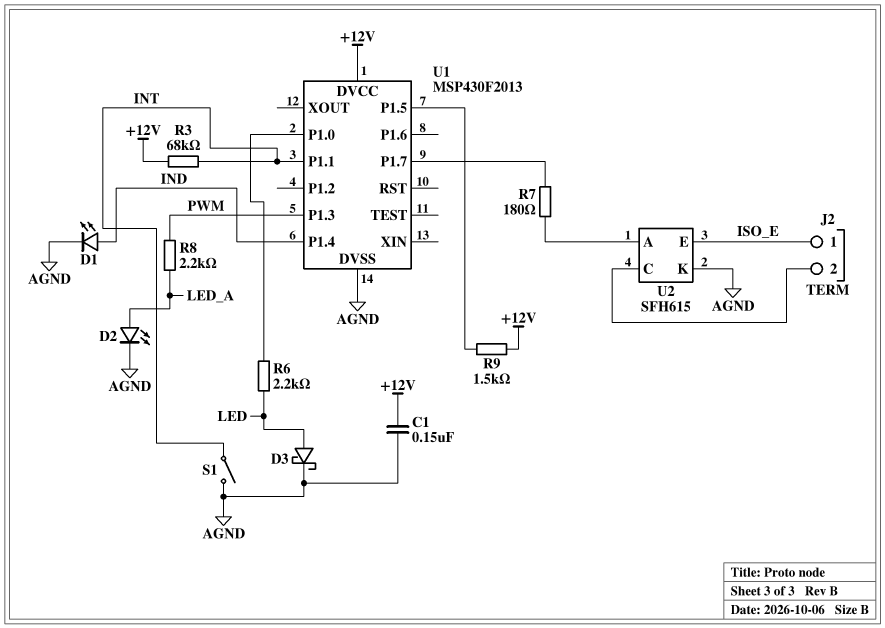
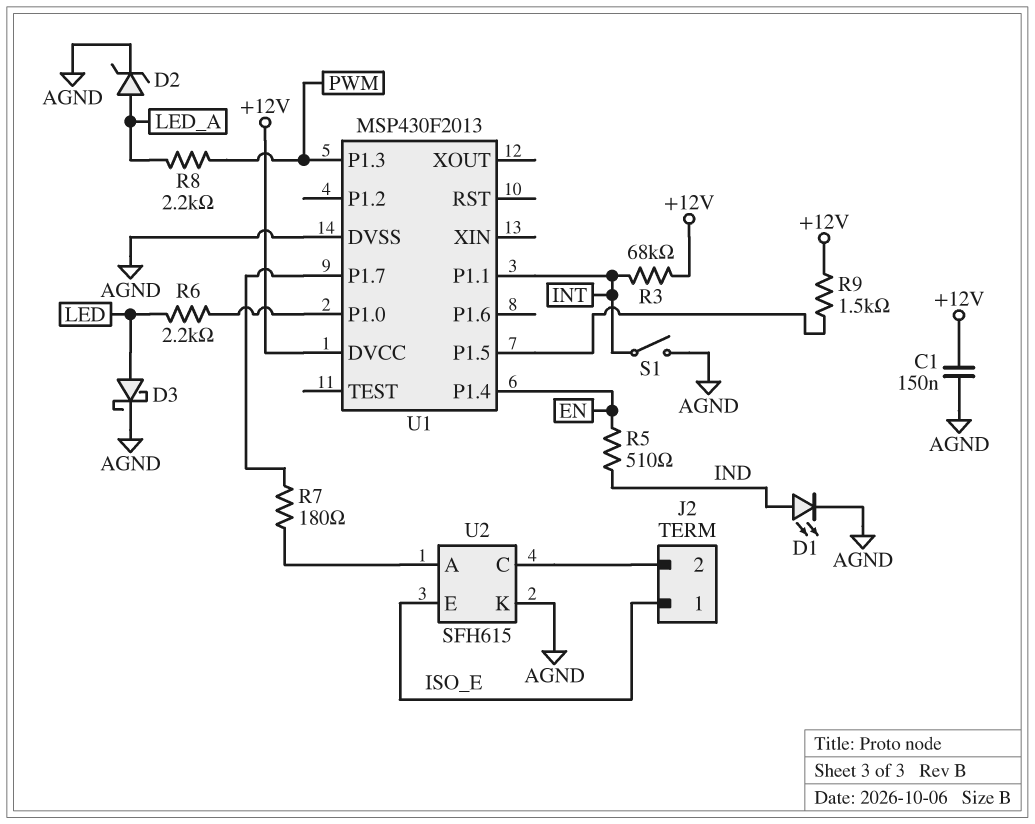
D2: LED (A LED_A, K AGND) -> zener (A LED_A, K AGND)
R5: none -> 510 (EN, IND)
U1 pin P1.4: IND -> EN

